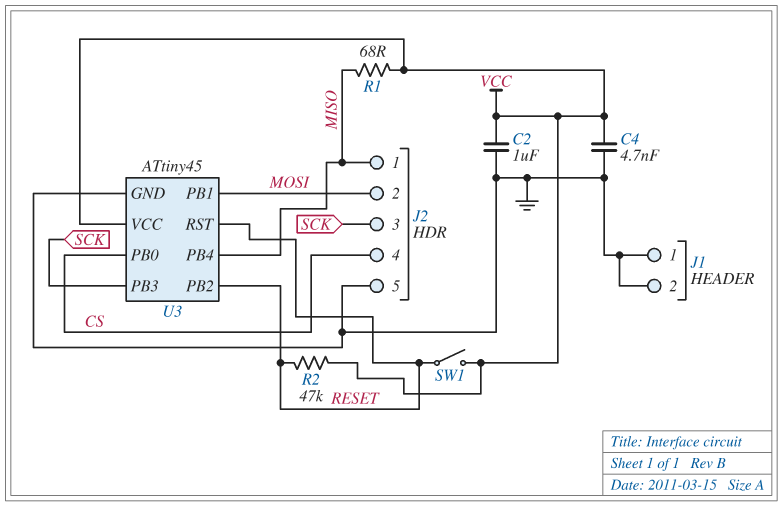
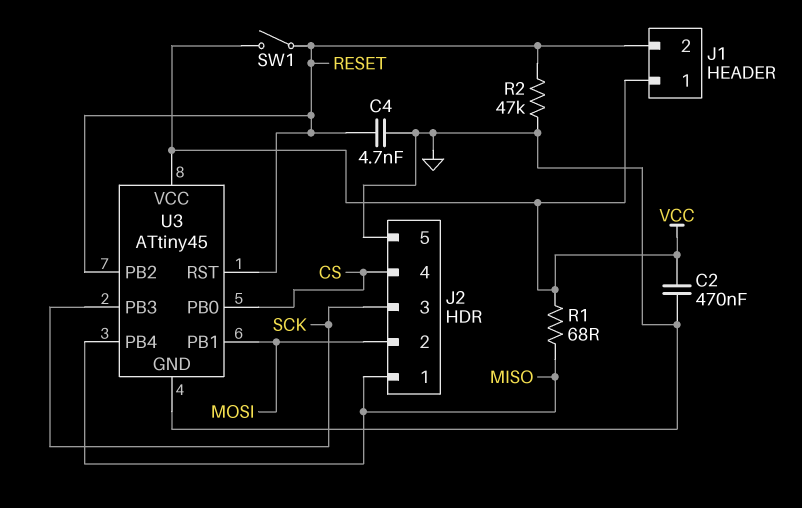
C2: 1uF (GND, VCC) -> 470nF (GND, VCC)
C4: 4.7nF (GND, VCC) -> 4.7nF (GND, RESET)
J1 pin 1: GND -> VCC
J1 pin 2: GND -> RESET
R2: 47k (RESET, VCC) -> 47k (GND, RESET)

